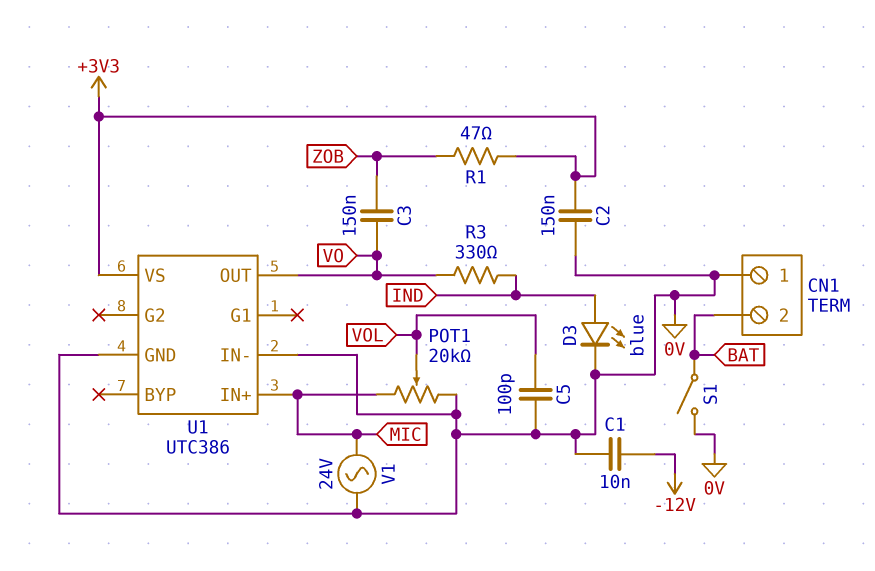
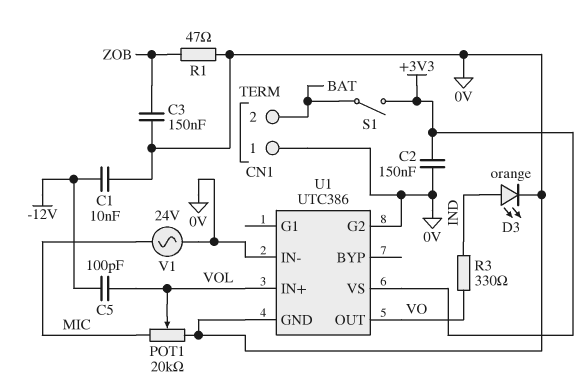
C3: 150nF (VO, ZOB) -> 150nF (0V, ZOB)
C5: 100pF (0V, VOL) -> 100pF (-12V, VOL)
D3: LED blue (A IND, K 0V) -> LED orange (A IND, K 0V)
R1: 47 (+3V3, ZOB) -> 47 (0V, ZOB)
S1: switch (0V, BAT) -> switch (+3V3, BAT)
U1 pin G2: none -> 0V
U1 pin IN+: MIC -> VOL

